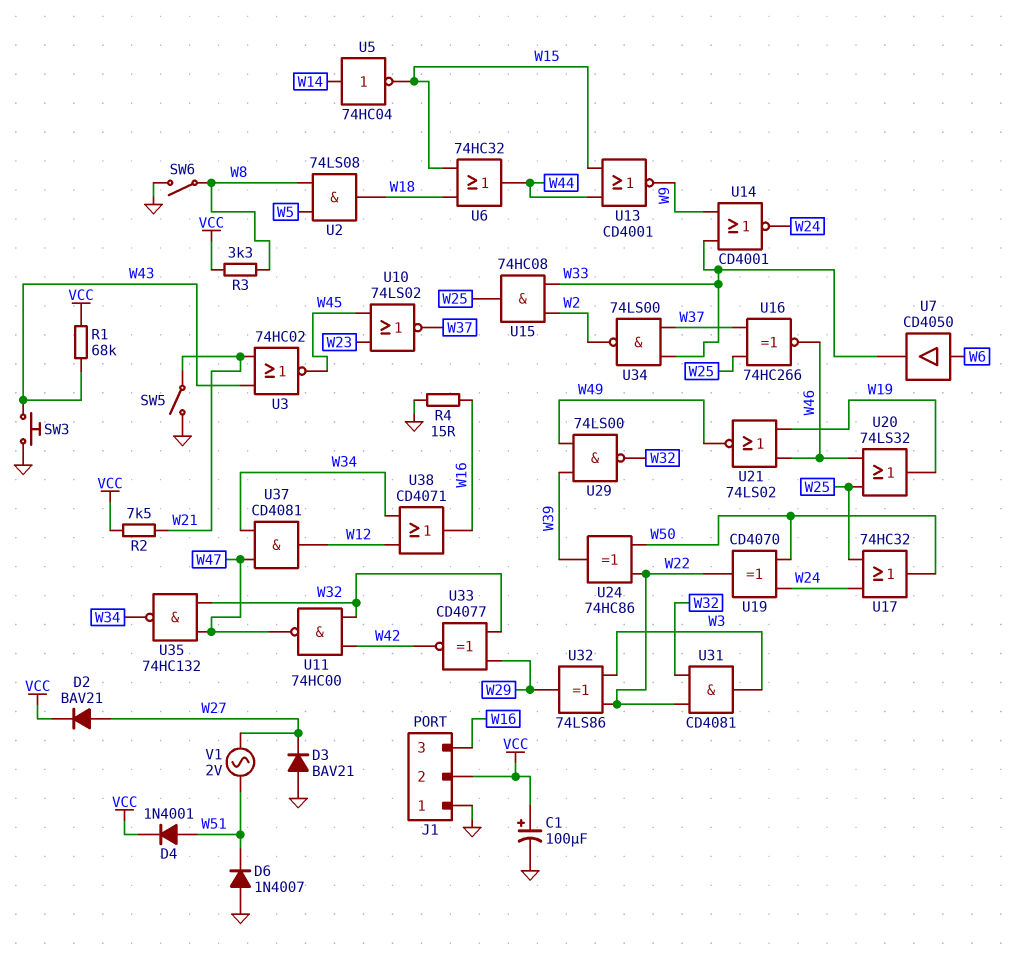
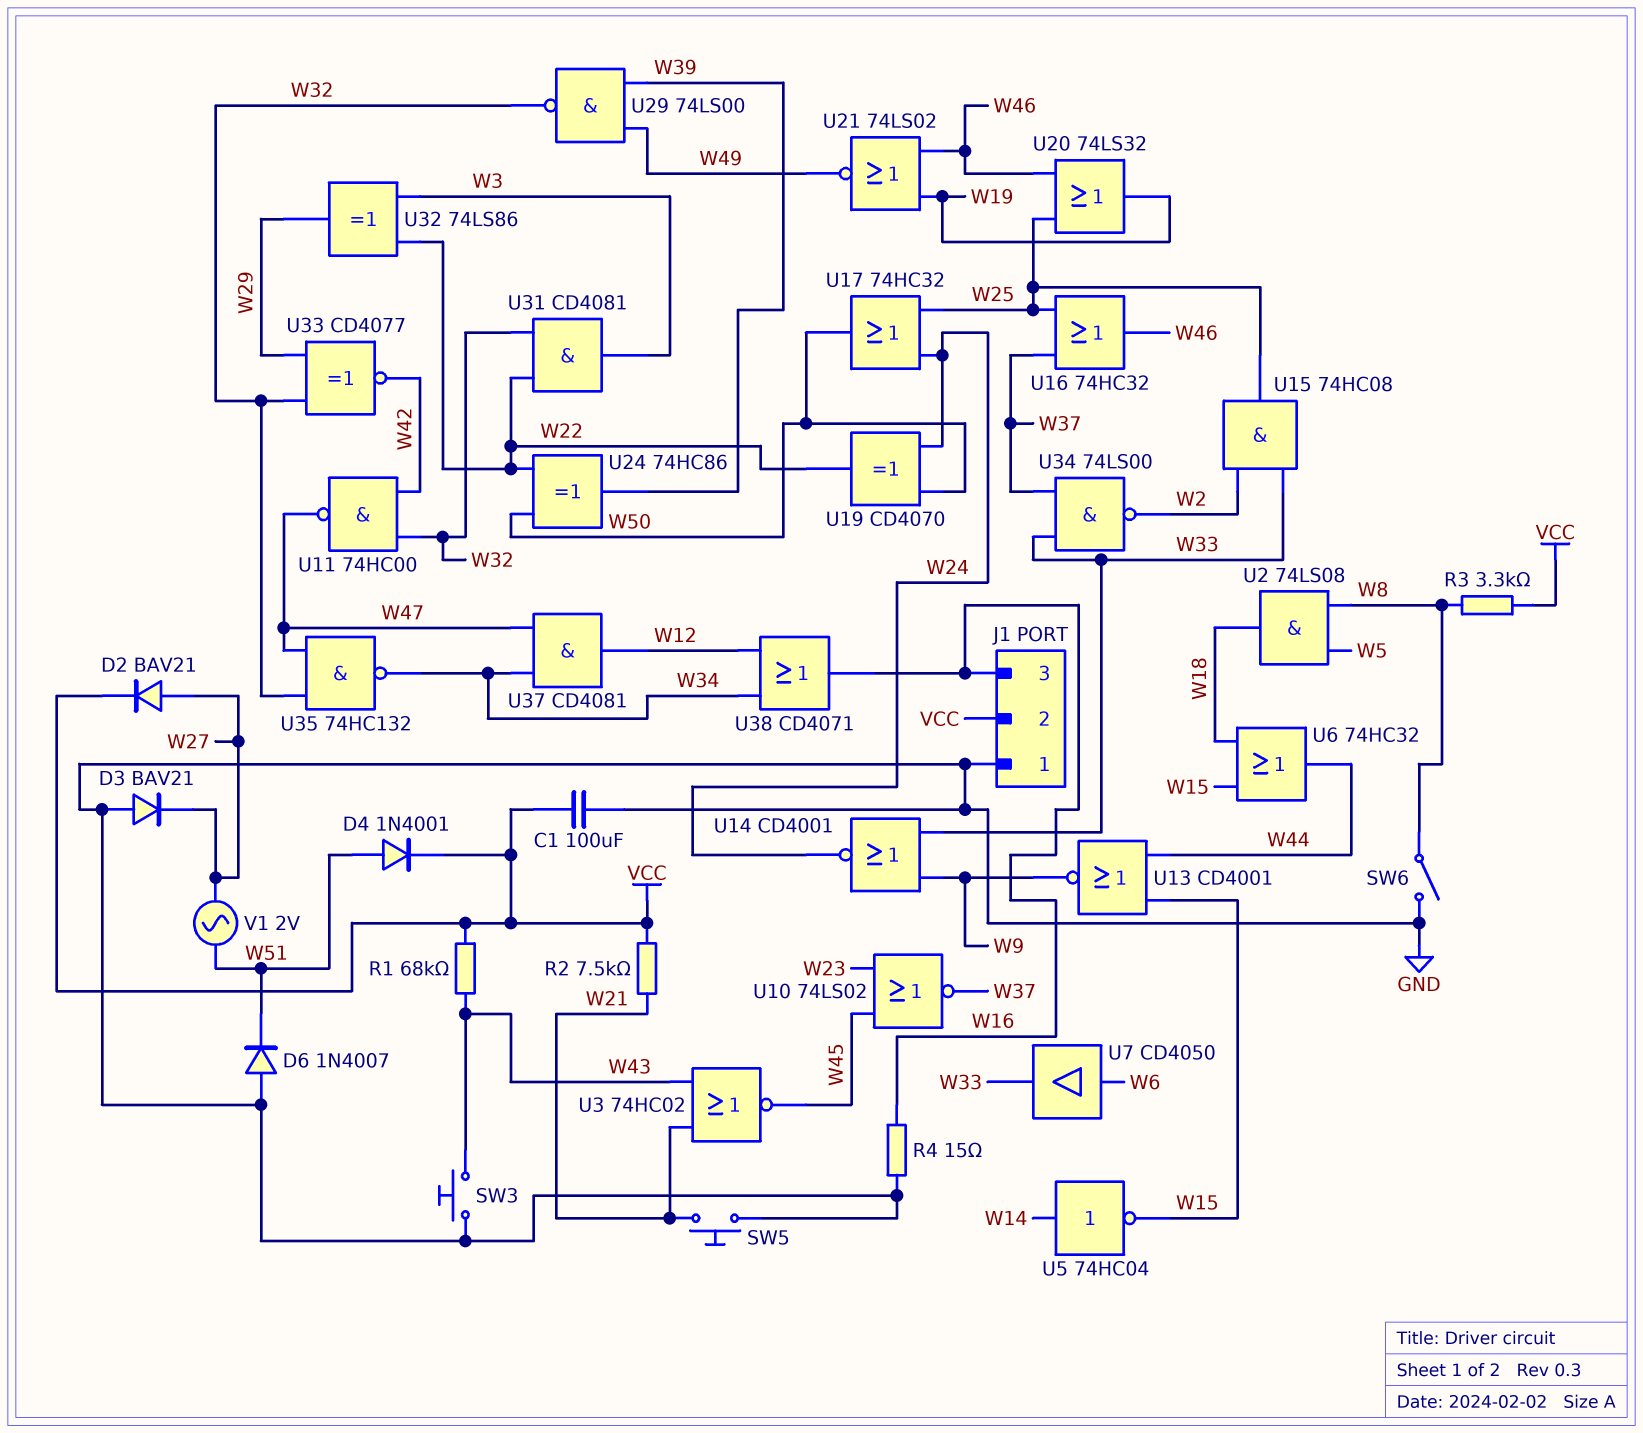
C1: 100uF (plus VCC, minus GND) -> 100uF (GND, VCC)
SW5: switch (GND, W21) -> button (GND, W21)
U16: XNOR 74HC266 (in W25, in W37, out W46) -> OR 74HC32 (in W25, in W37, out W46)

